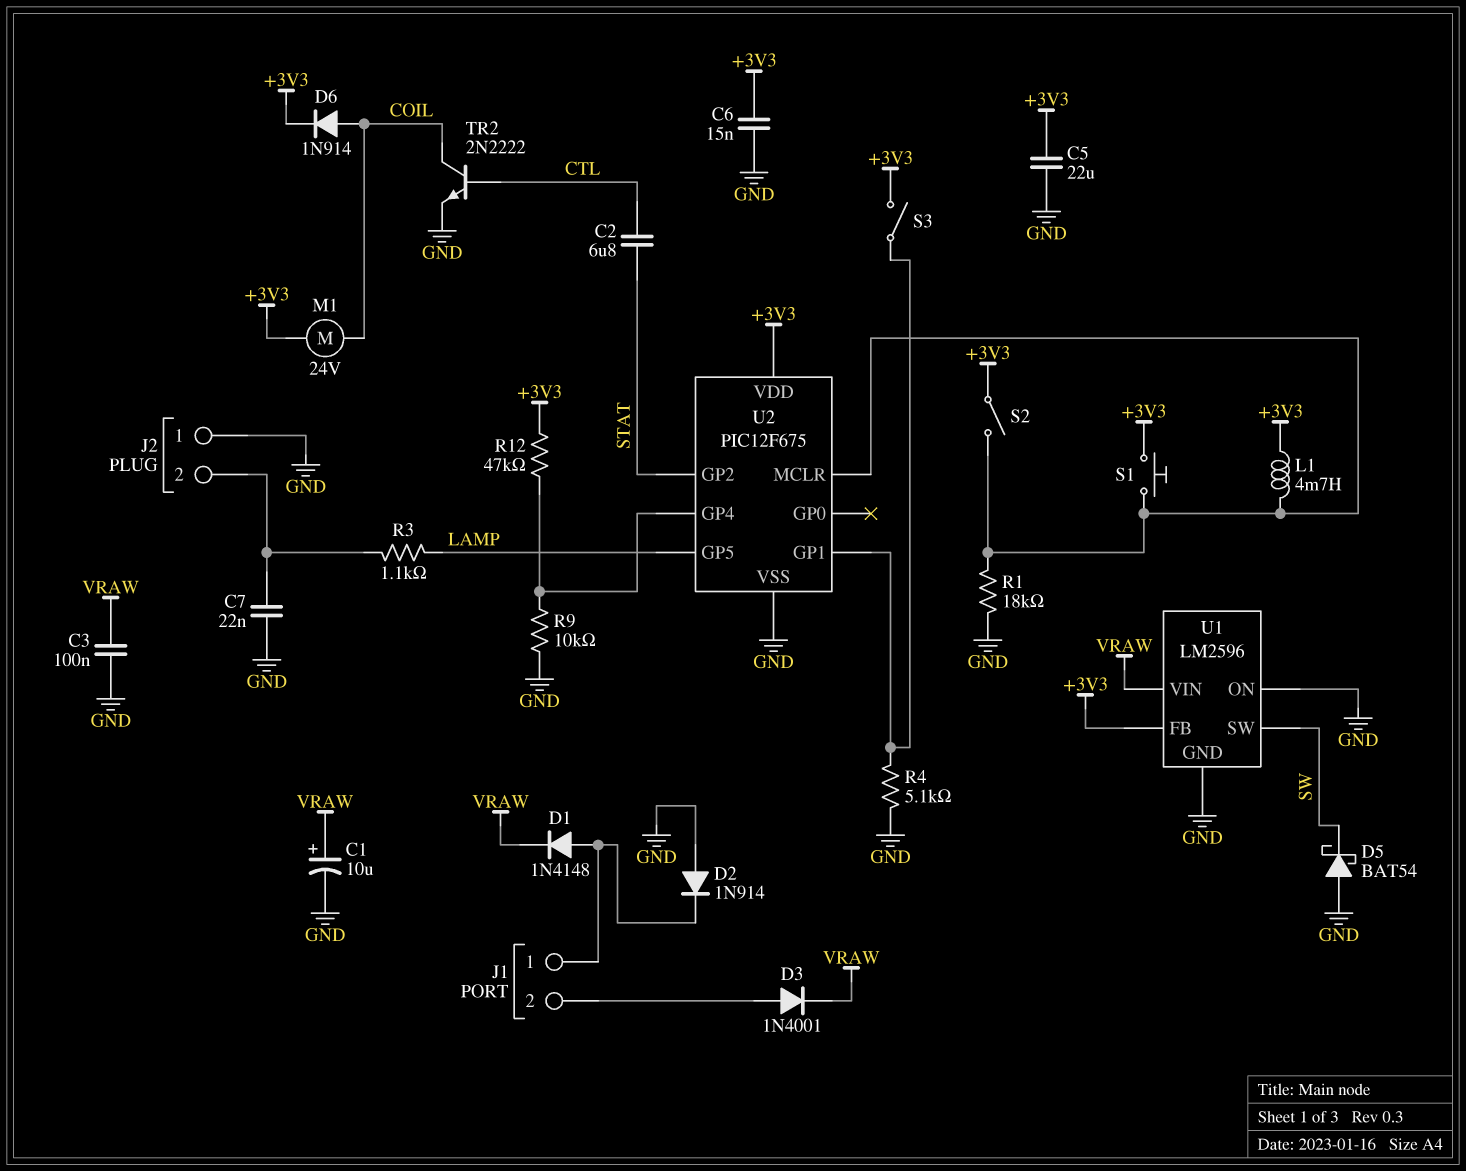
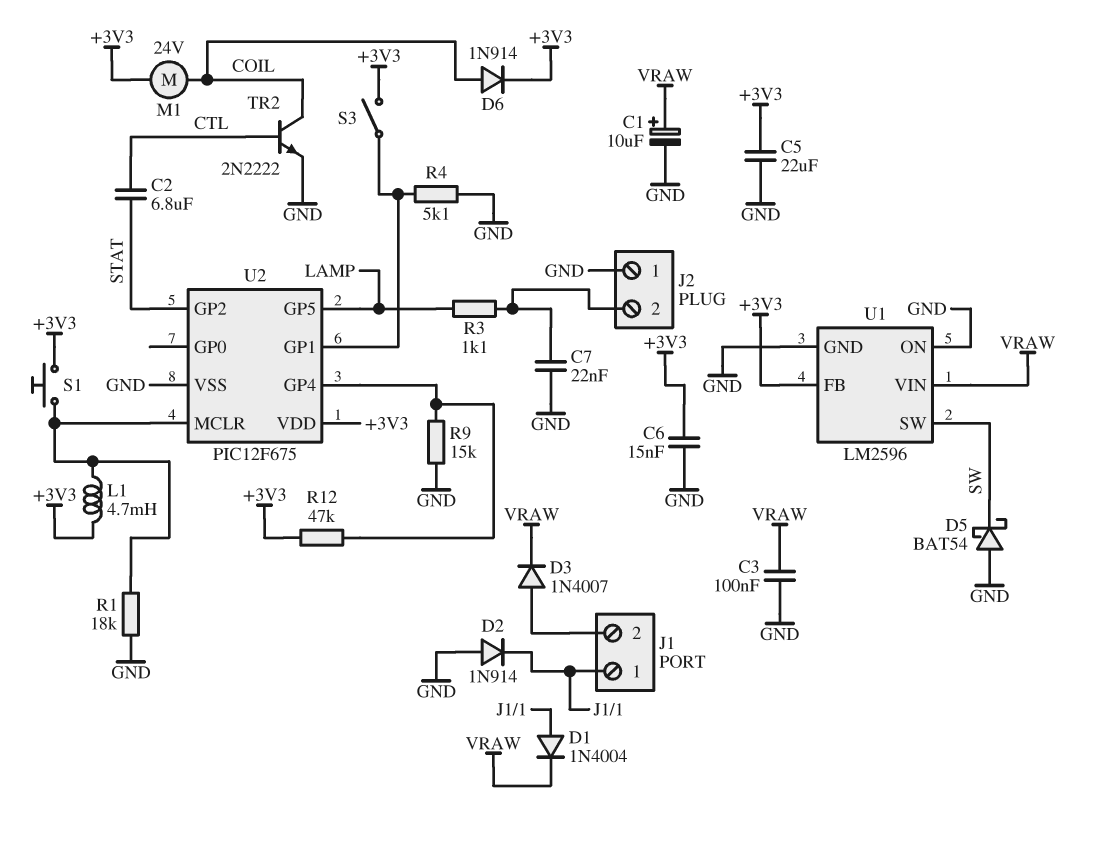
D1: diode 1N4148 (A J1/1, K VRAW) -> diode 1N4004 (A J1/1, K VRAW)
D3: diode 1N4001 (A J1/2, K VRAW) -> diode 1N4007 (A J1/2, K VRAW)
R9: 10k (GND, U2/GP4) -> 15k (GND, U2/GP4)
S2: switch (+3V3, U2/MCLR) -> none

